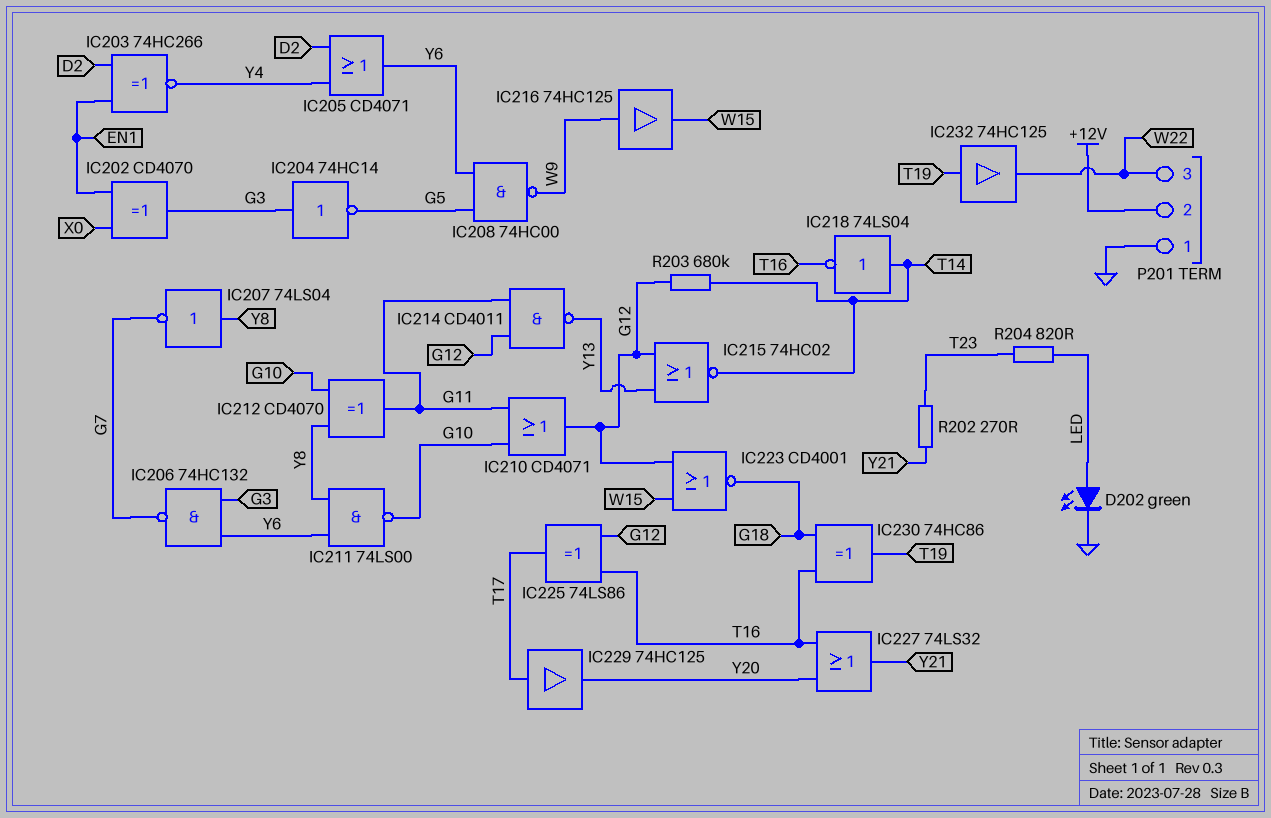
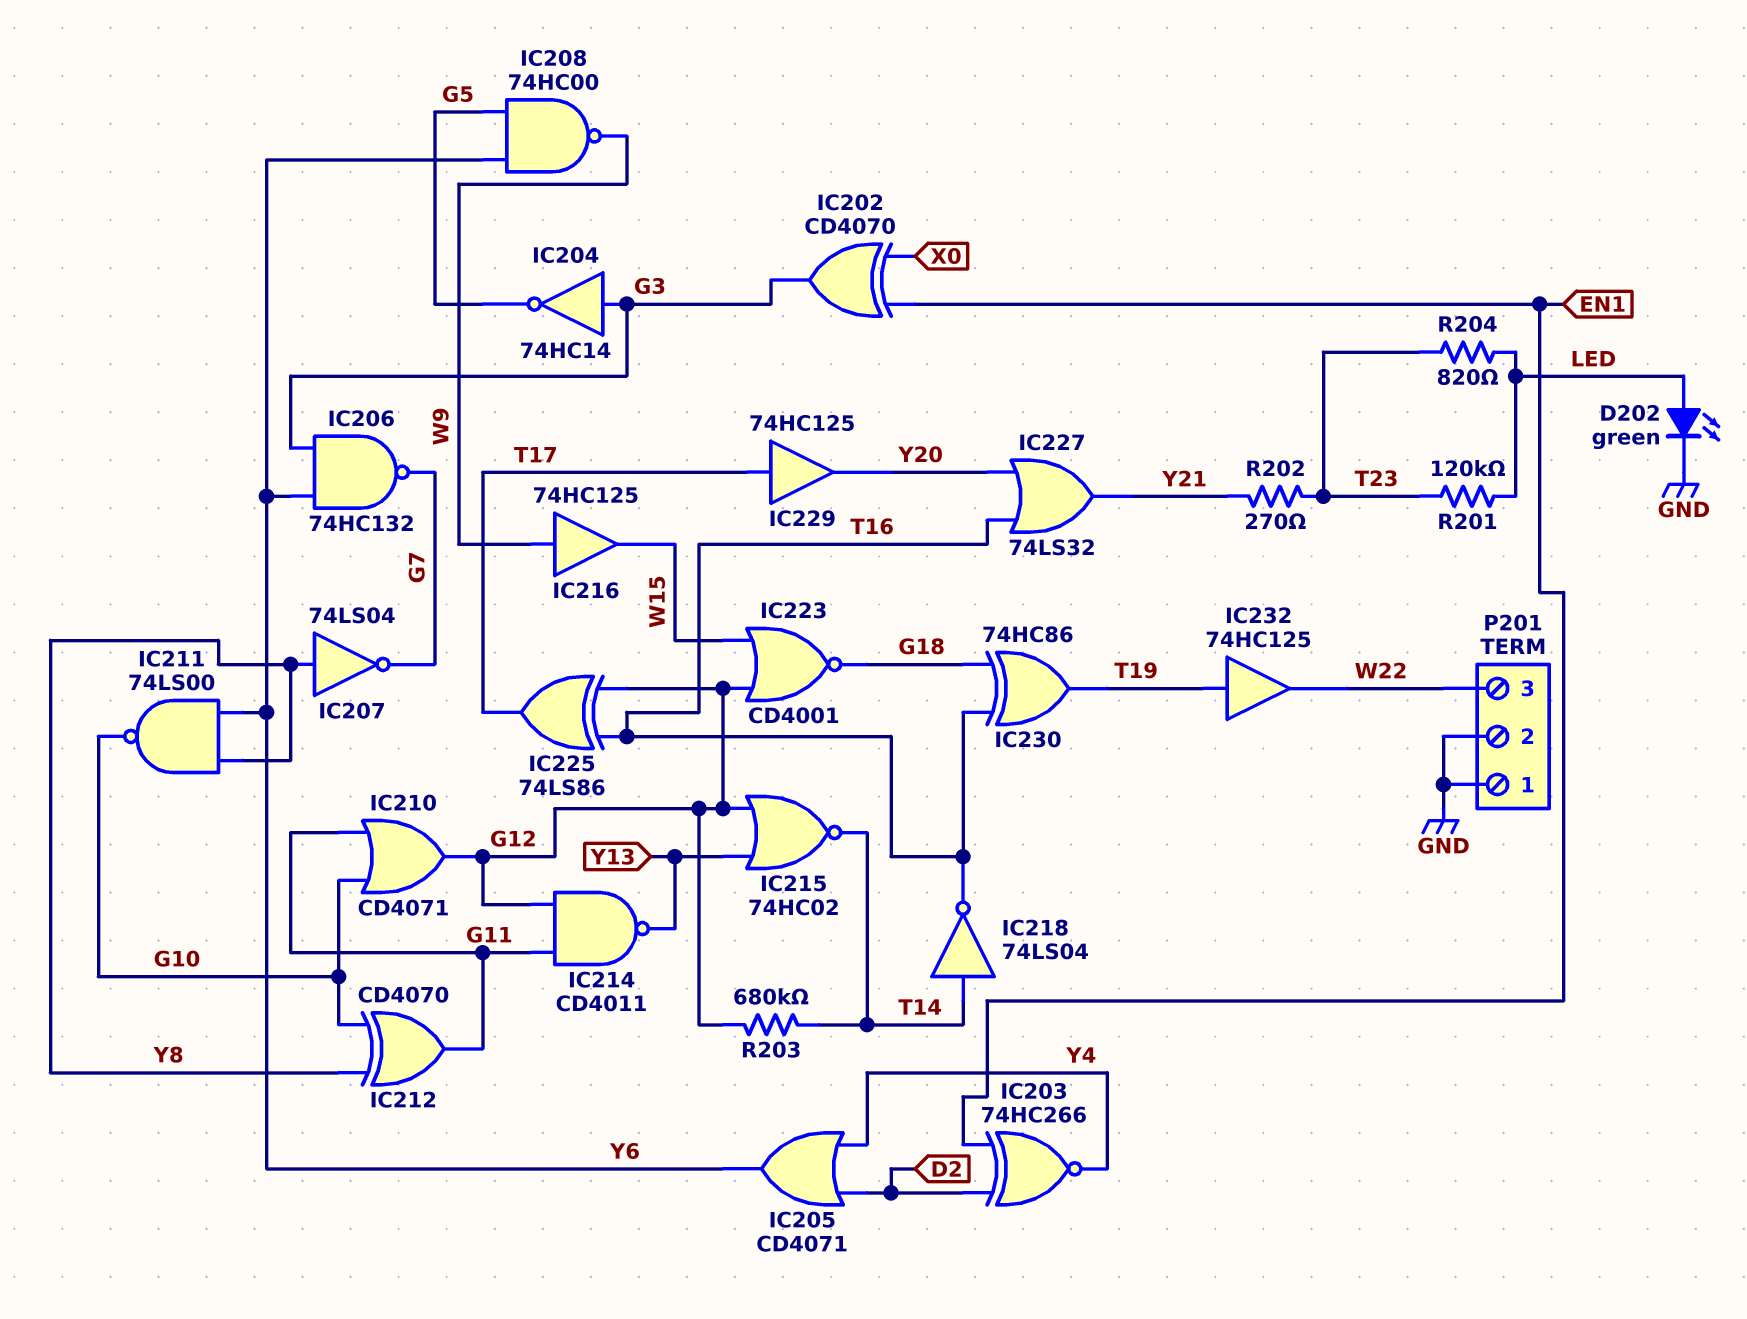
P201 pin 2: +12V -> GND
R201: none -> 120k (LED, T23)

